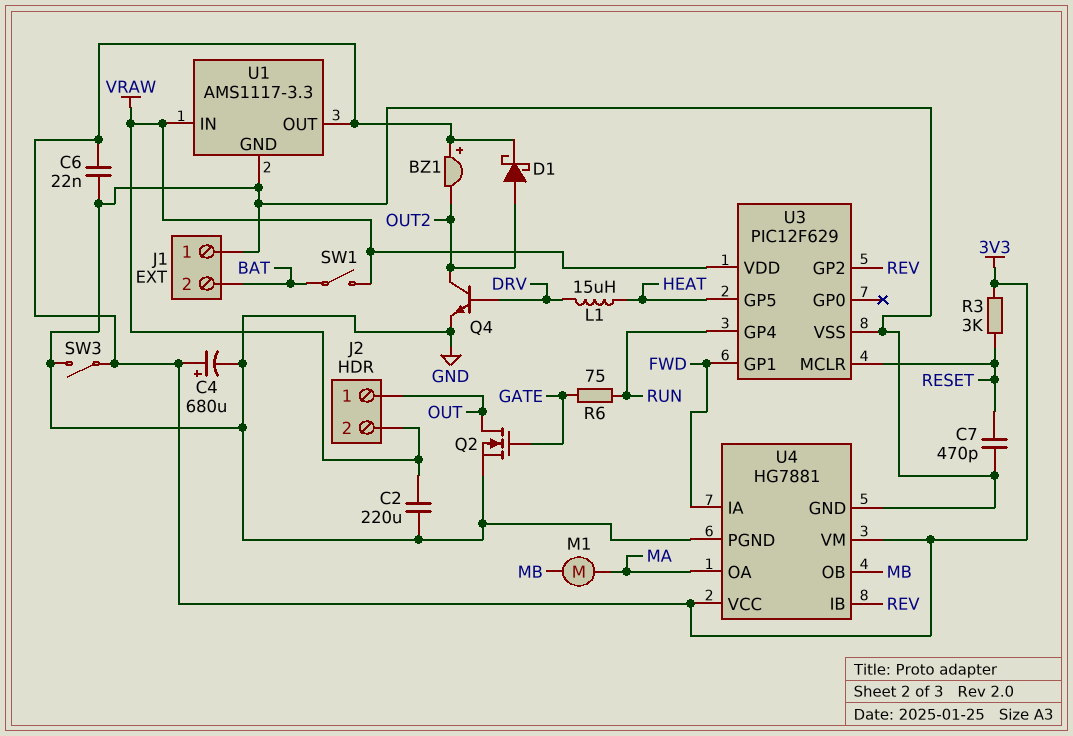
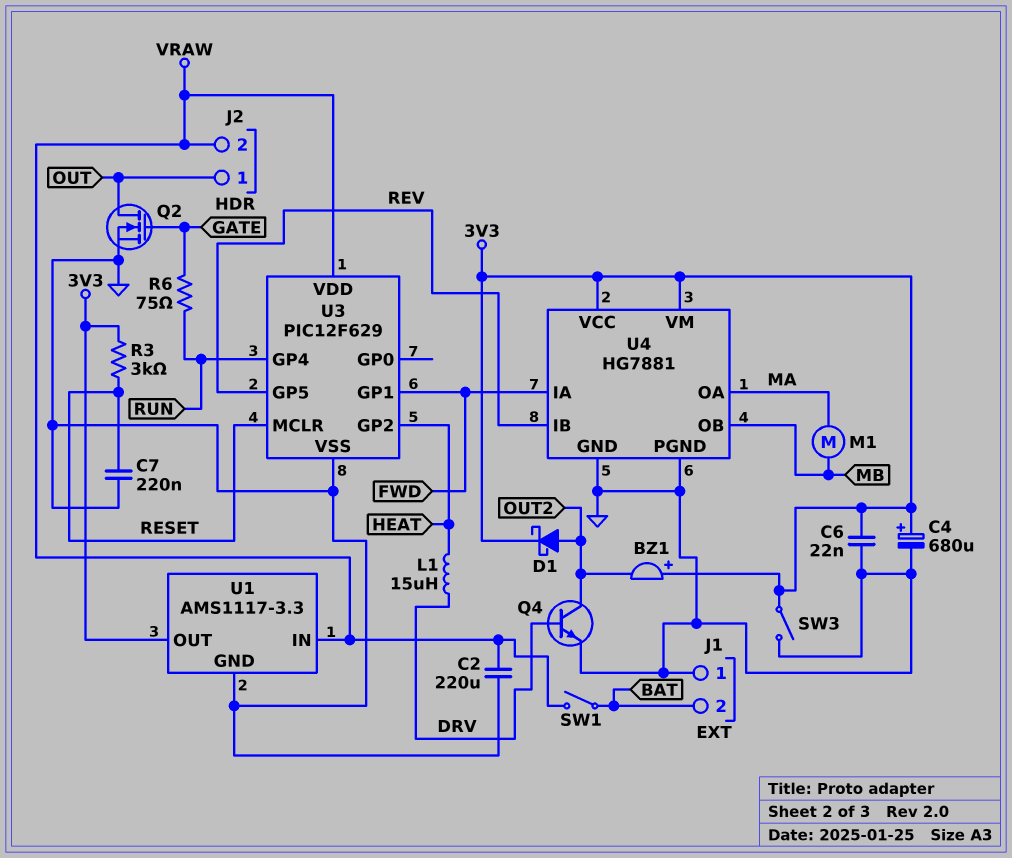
C7: 470pF (GND, RESET) -> 220nF (GND, RESET)
U3 pin GP2: REV -> HEAT
U3 pin GP5: HEAT -> REV

